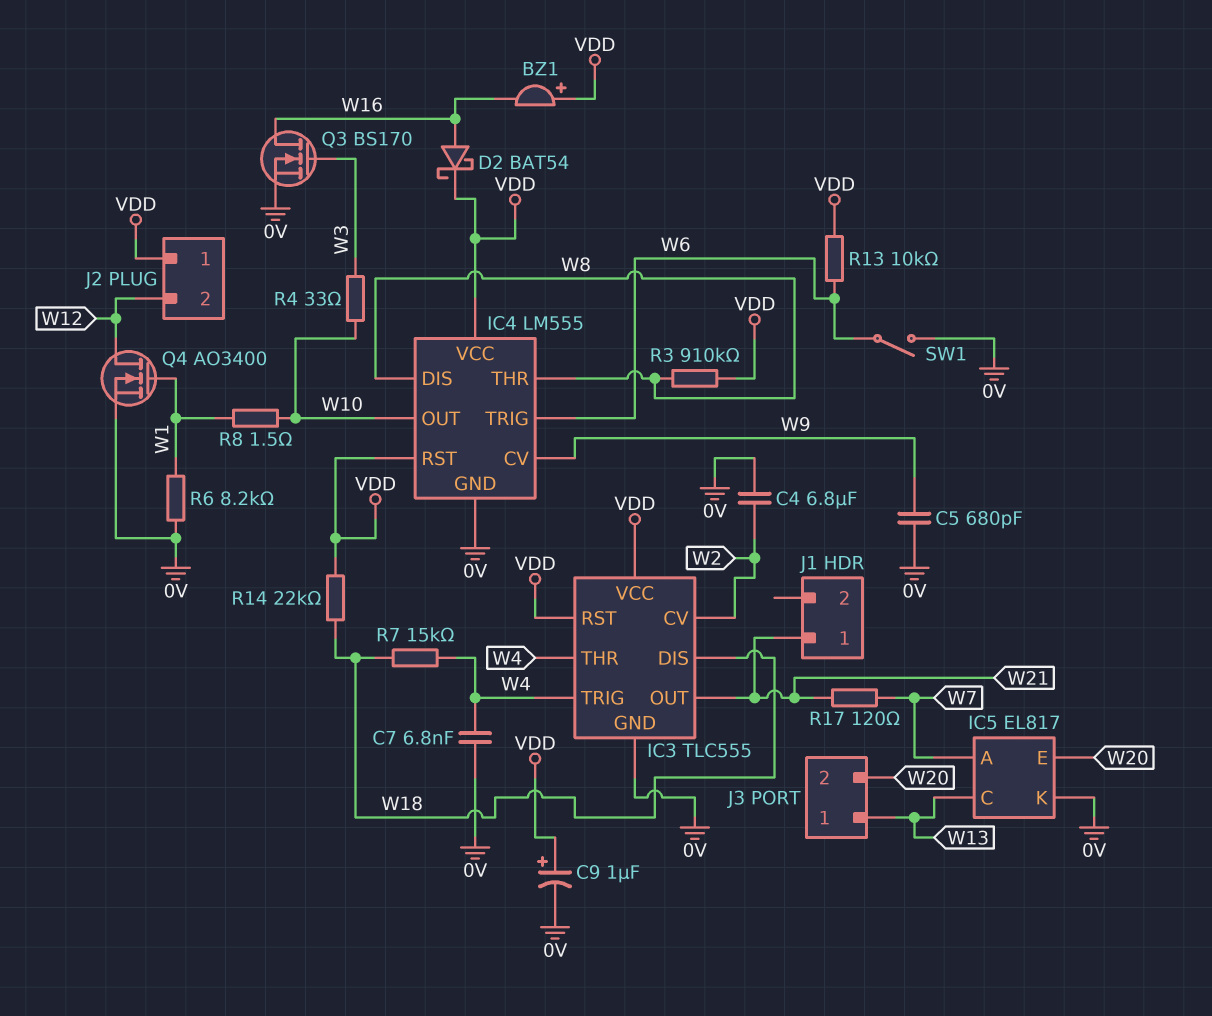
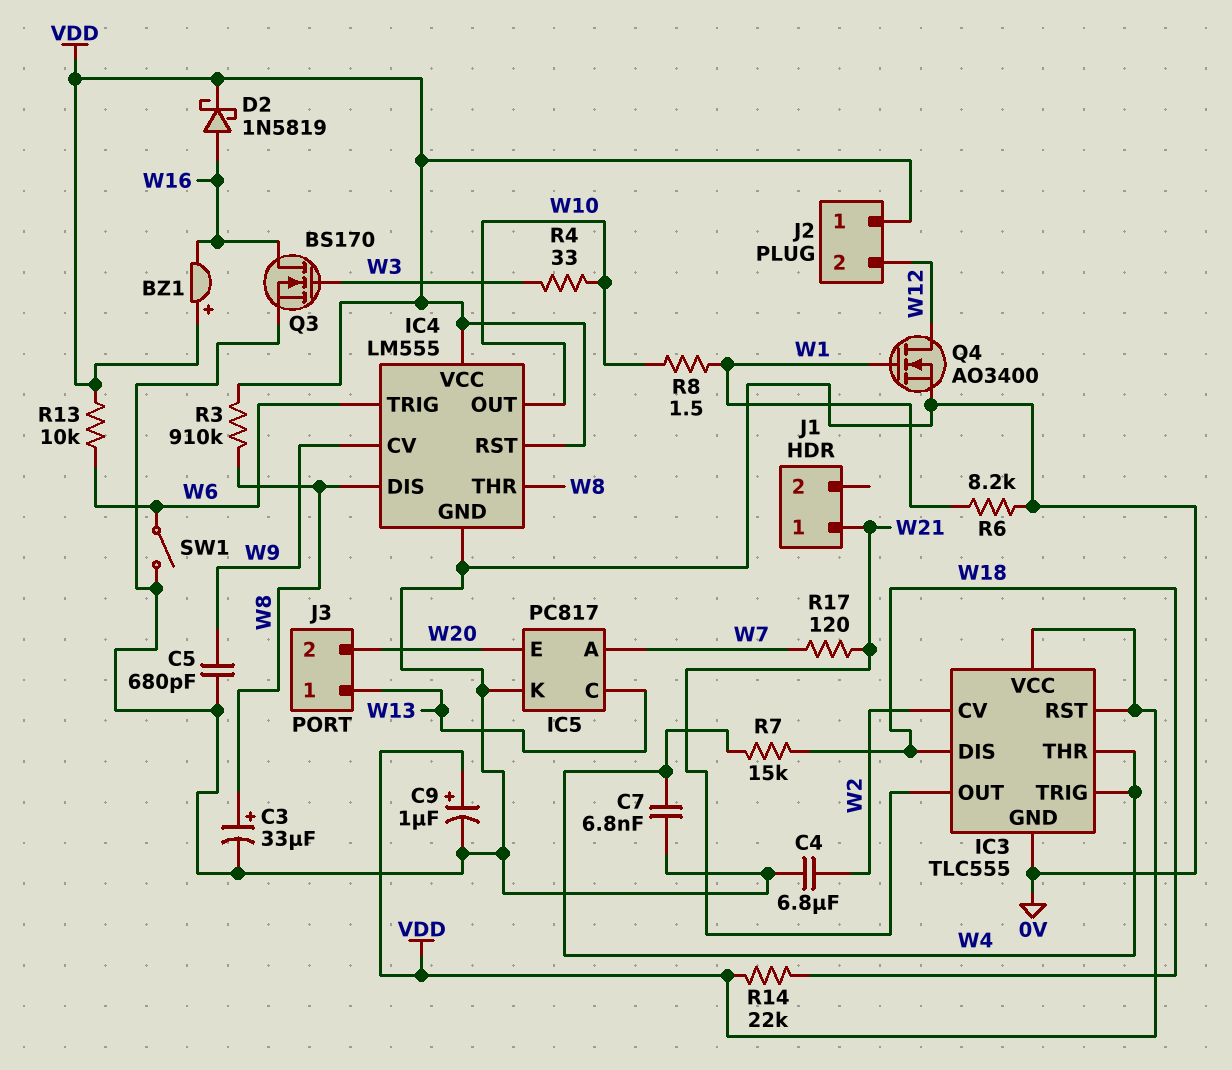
C3: none -> 33uF (plus W8, minus 0V)
D2: schottky BAT54 (A W16, K VDD) -> schottky 1N5819 (A W16, K VDD)
IC5: EL817 -> PC817

